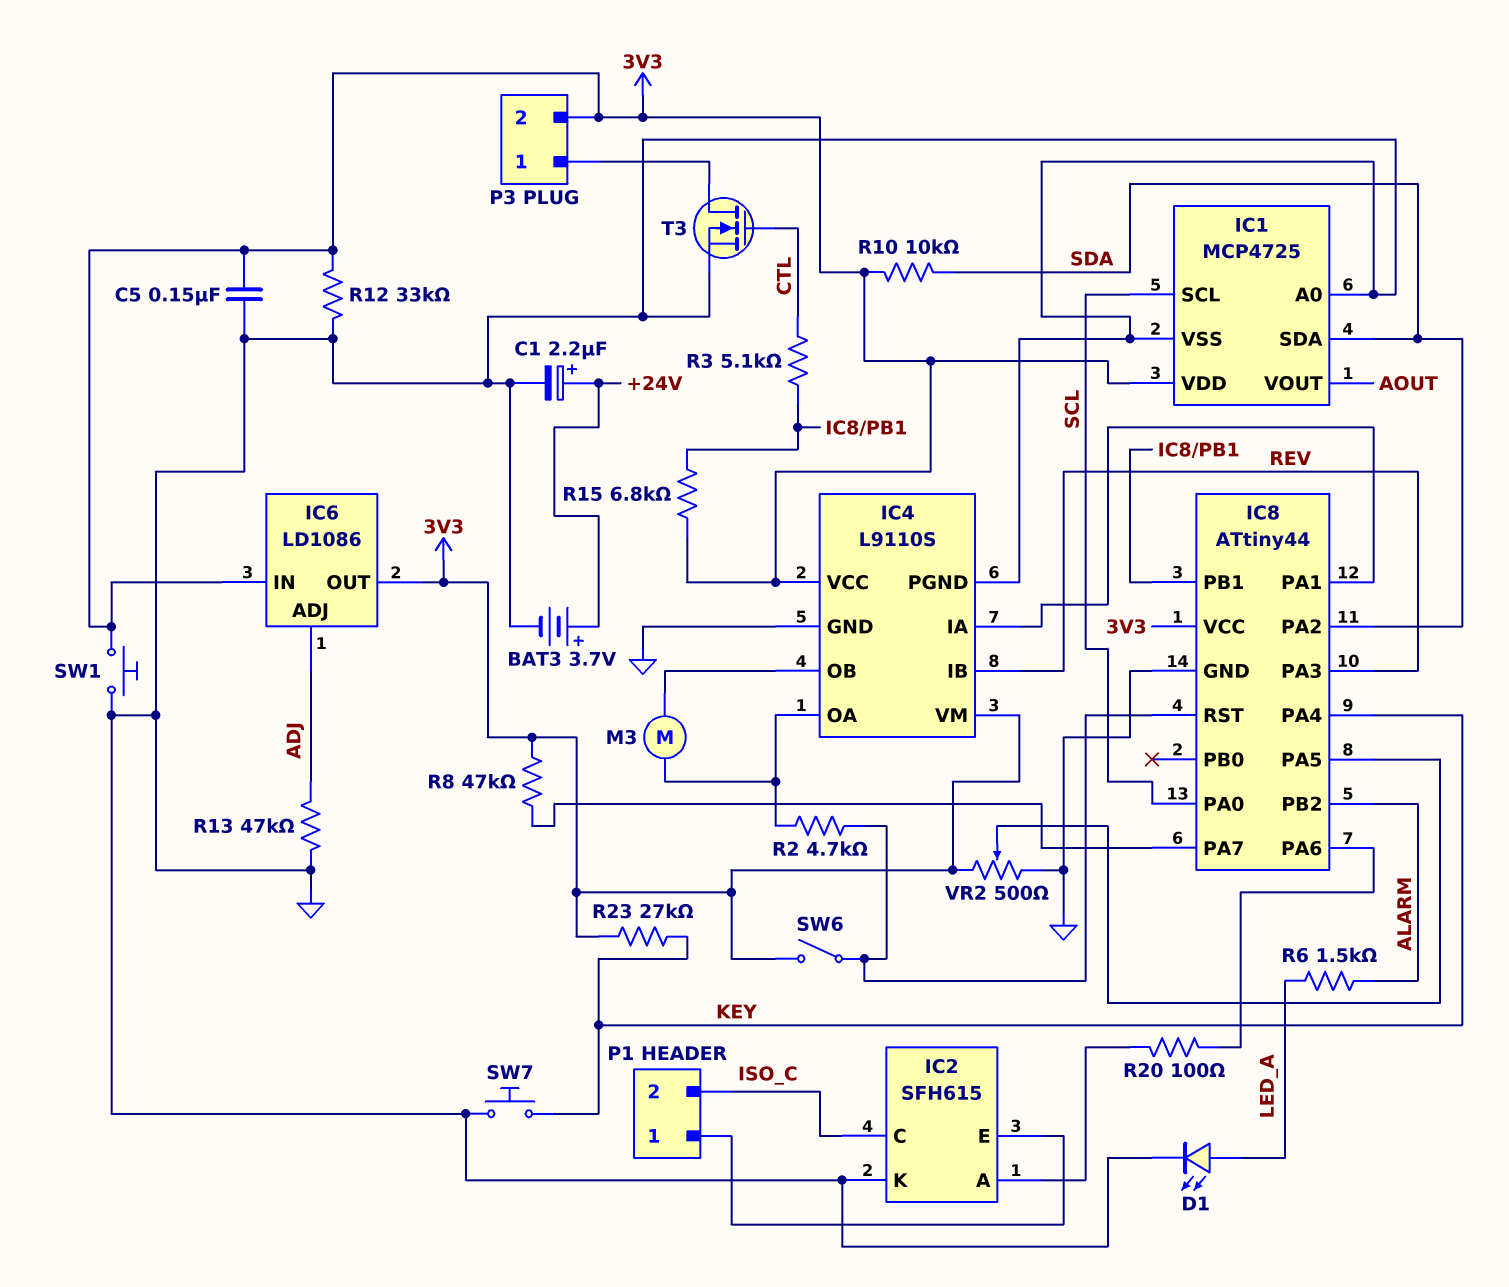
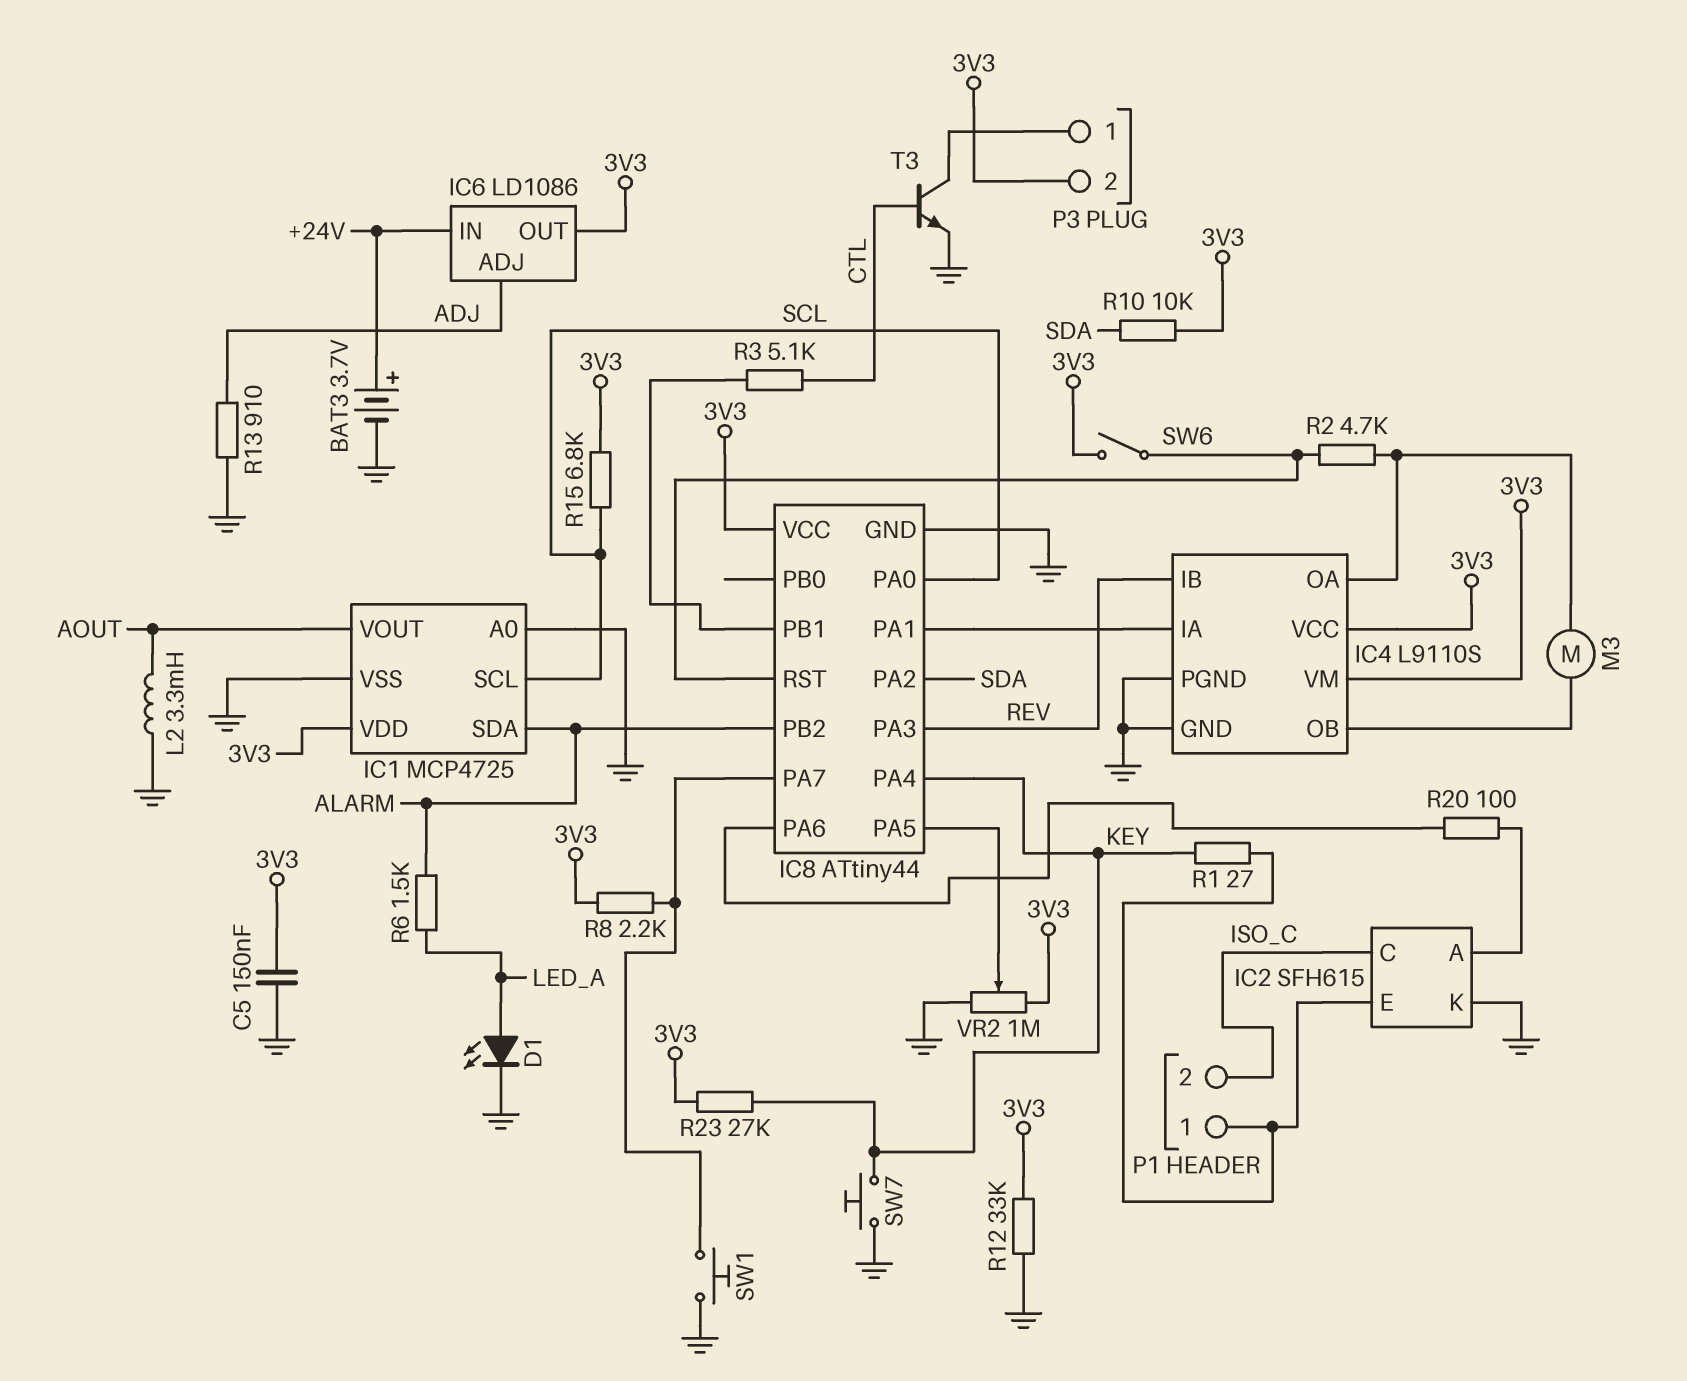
C1: 2.2uF (plus +24V, minus GND) -> none
IC1 pin SDA: SDA -> ALARM
IC6 pin IN: 3V3 -> +24V
L2: none -> 3.3mH (AOUT, GND)
R1: none -> 27 (IC2/E, KEY)
R8: 47k (3V3, IC8/PA7) -> 2.2k (3V3, IC8/PA7)
R13: 47k (ADJ, GND) -> 910 (ADJ, GND)
R15: 6.8k (3V3, IC8/PB1) -> 6.8k (3V3, SCL)
SW1: button (3V3, GND) -> button (GND, IC8/PA7)
T3: NMOS (G CTL, D P3/1, S GND) -> NPN (B CTL, C P3/1, E GND)
VR2: 500 (3V3, GND, wiper IC8/PA5) -> 1M (3V3, GND, wiper IC8/PA5)

